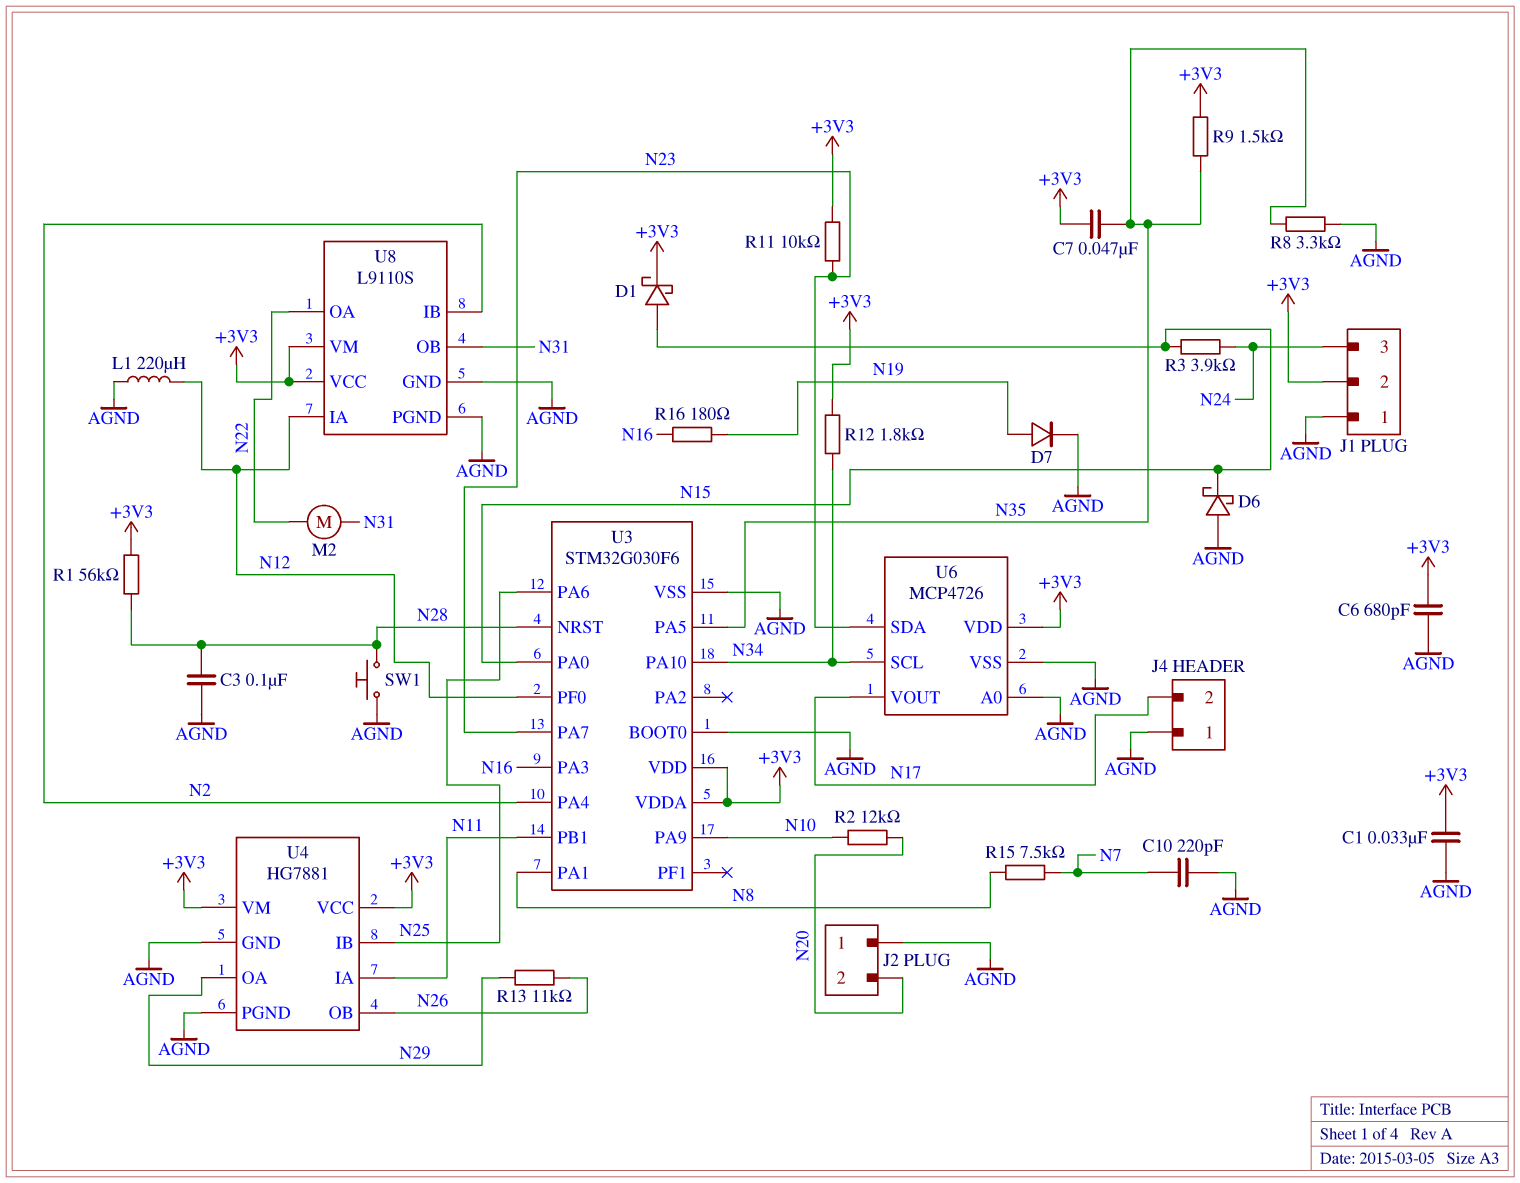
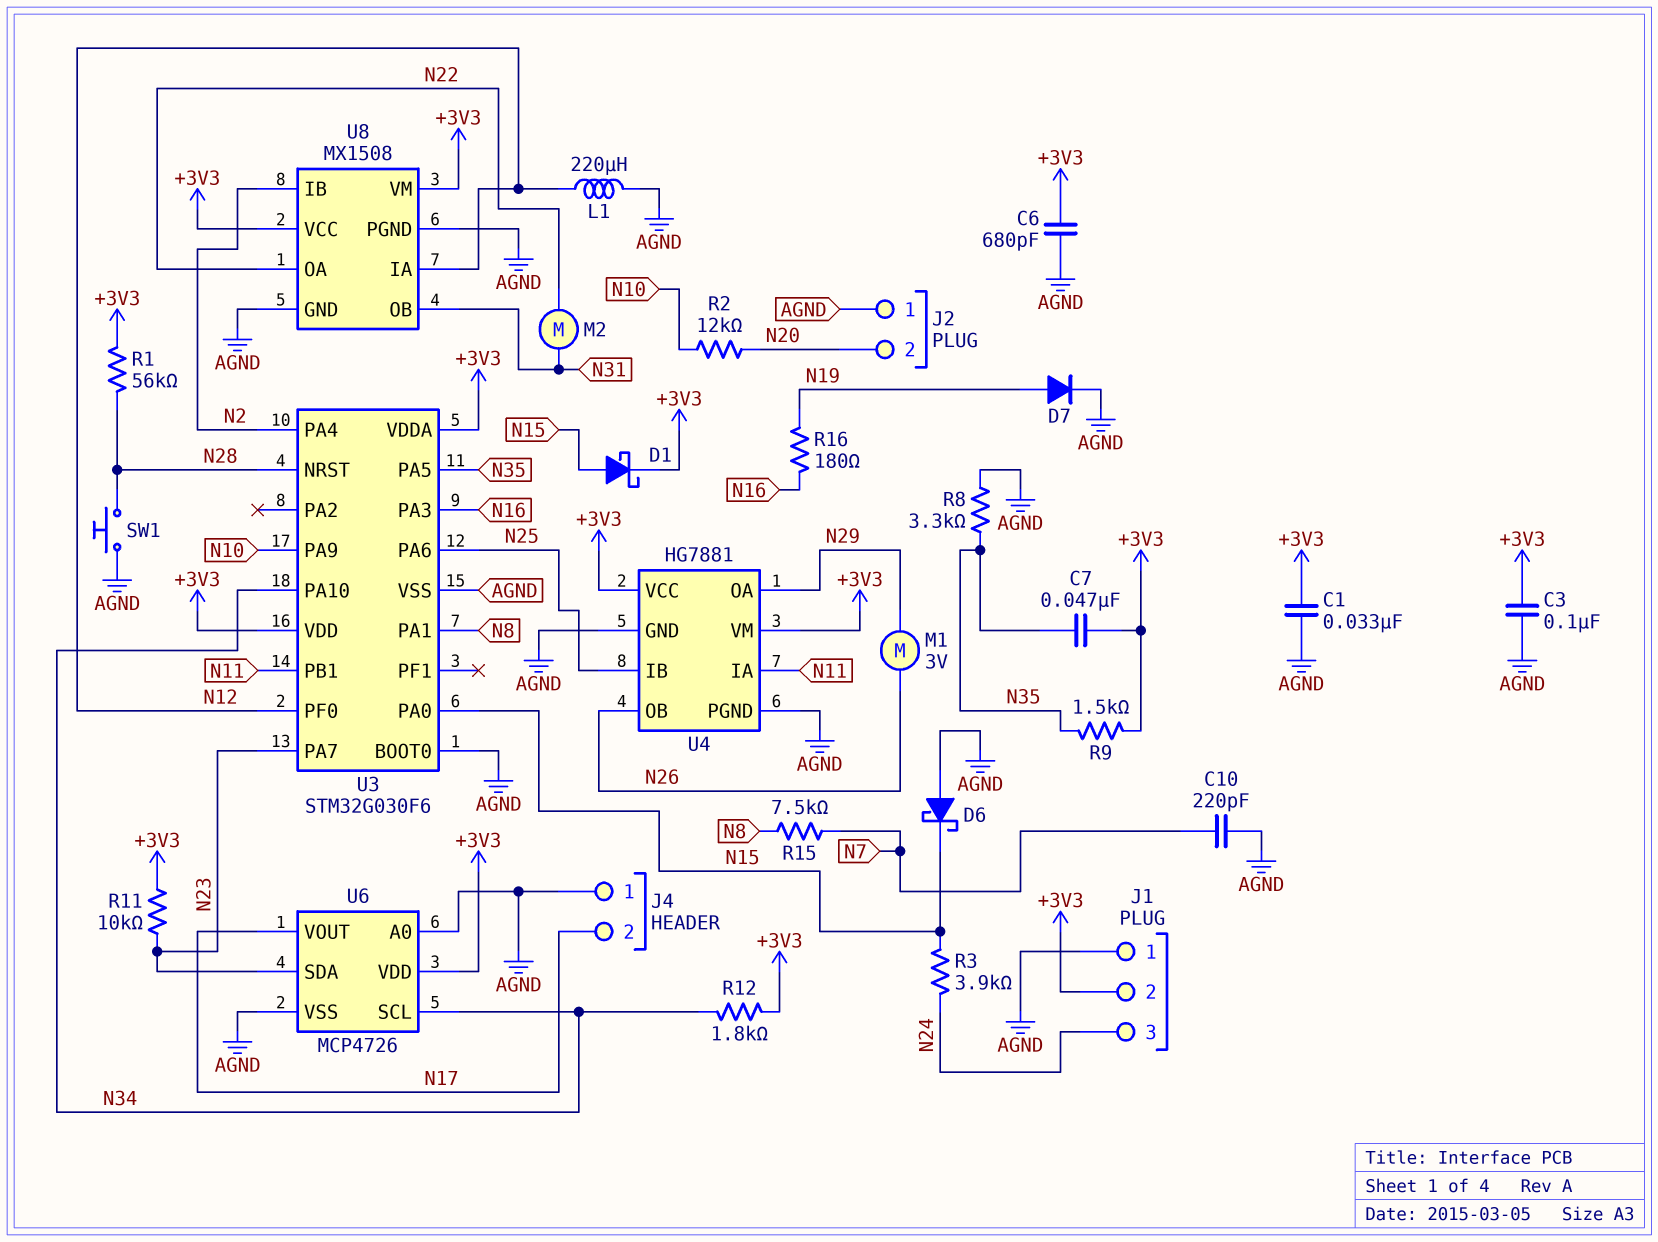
C3: 100nF (AGND, N28) -> 100nF (+3V3, AGND)
M1: none -> motor 3V (N26, N29)
R13: 11k (N26, N29) -> none
U8: L9110S -> MX1508

